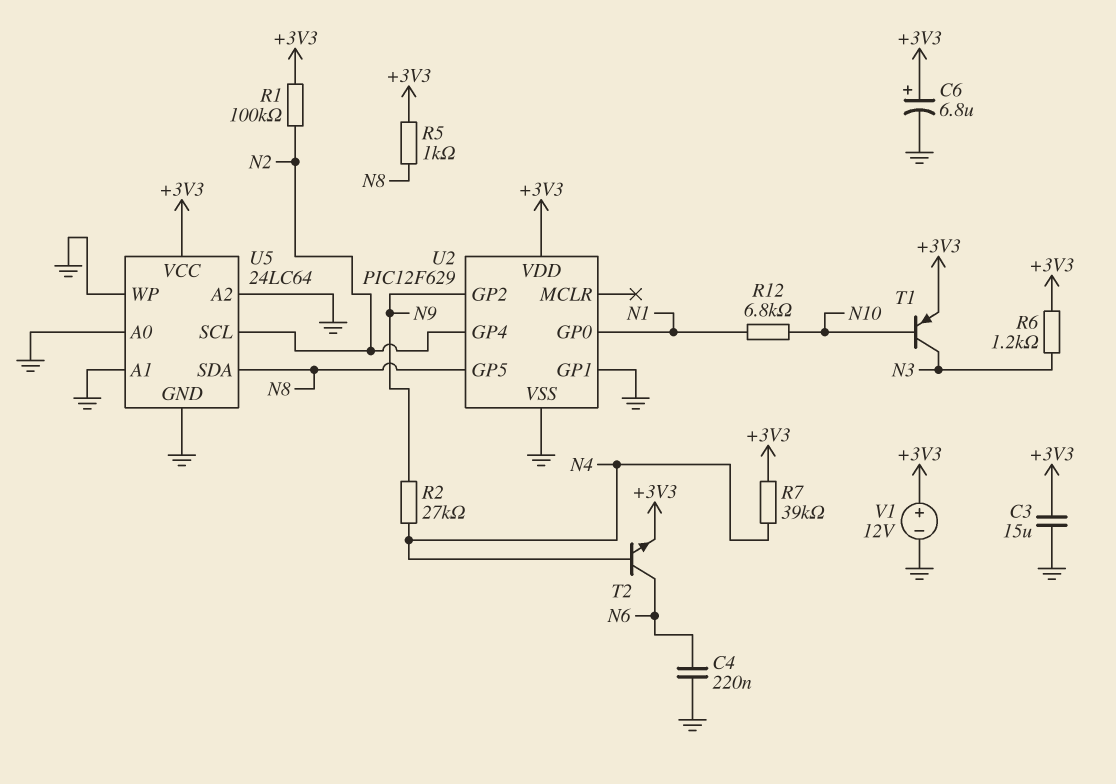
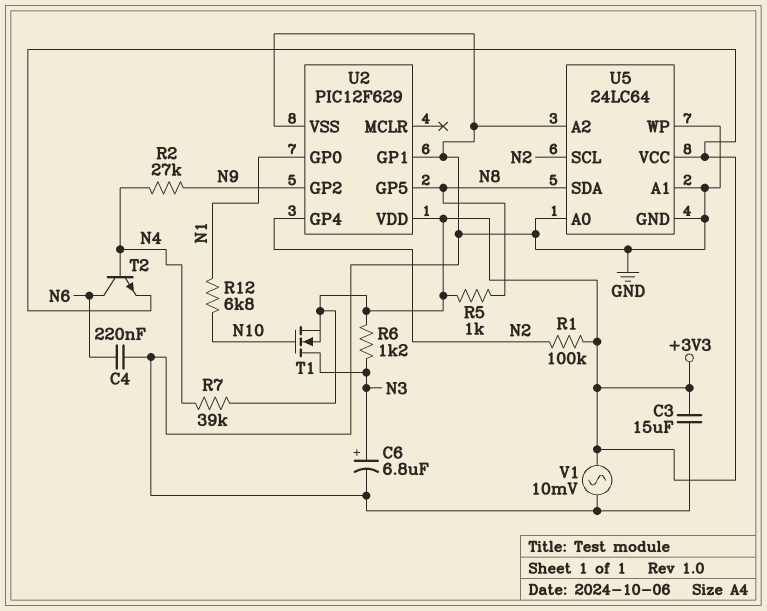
C6: 6.8uF (plus +3V3, minus GND) -> 6.8uF (plus N3, minus GND)
T1: PNP (B N10, C N3, E +3V3) -> NMOS (G N10, D N3, S +3V3)
V1: 12V (plus +3V3, minus GND) -> AC 10mV (+3V3, GND)

